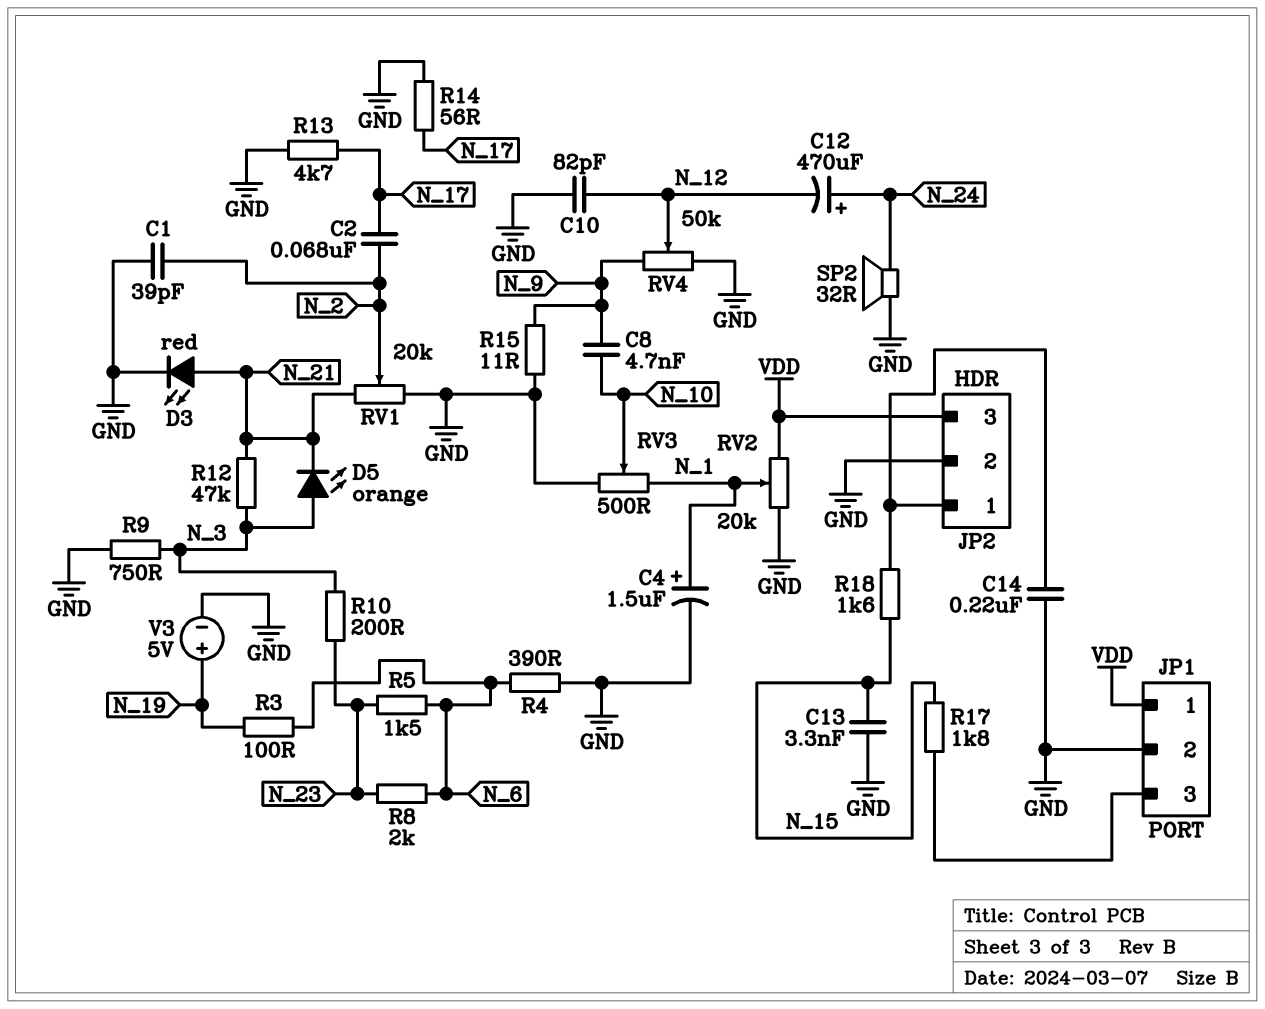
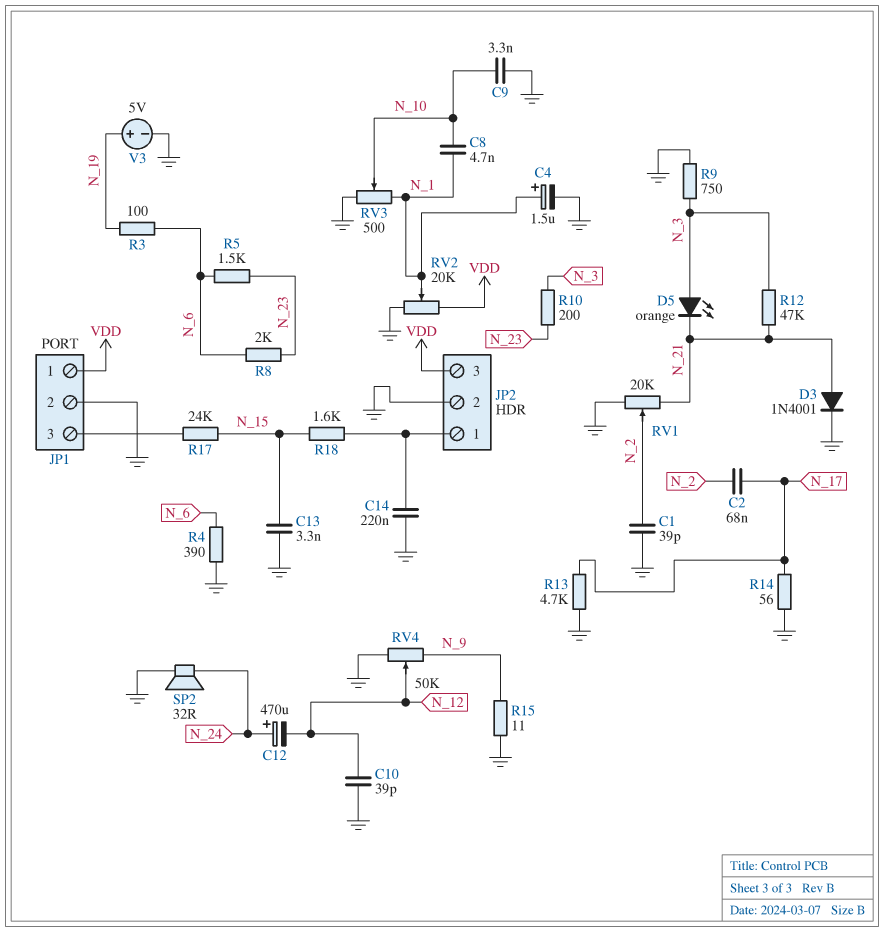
C8: 4.7nF (N_9, N_10) -> 4.7nF (N_1, N_10)
C9: none -> 3.3nF (GND, N_10)
C10: 82pF (GND, N_12) -> 39pF (GND, N_12)
D3: LED red (A N_21, K GND) -> diode 1N4001 (A N_21, K GND)
R17: 1.8k (JP1/3, N_15) -> 24k (JP1/3, N_15)

